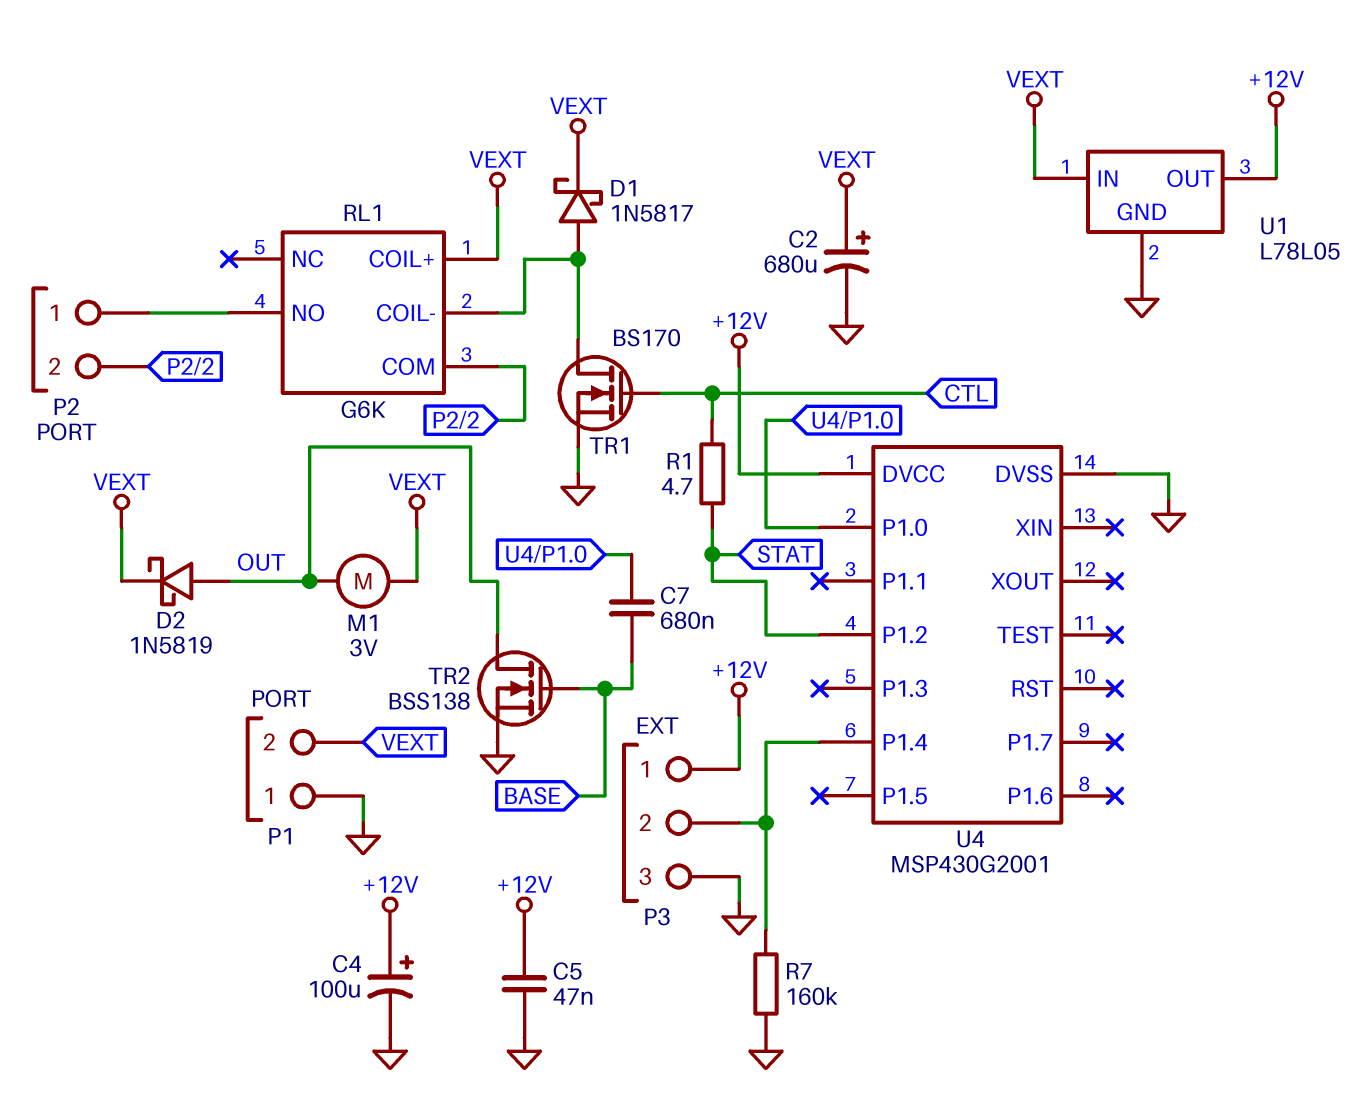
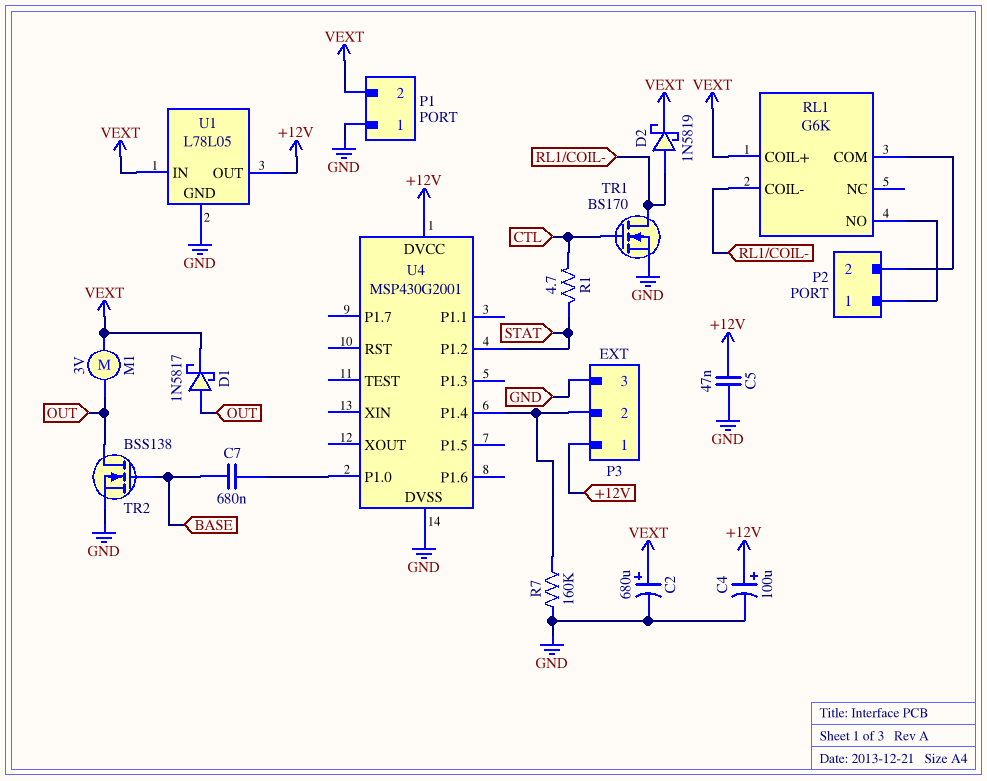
D1: schottky 1N5817 (A RL1/COIL-, K VEXT) -> schottky 1N5817 (A OUT, K VEXT)
D2: schottky 1N5819 (A OUT, K VEXT) -> schottky 1N5819 (A RL1/COIL-, K VEXT)

